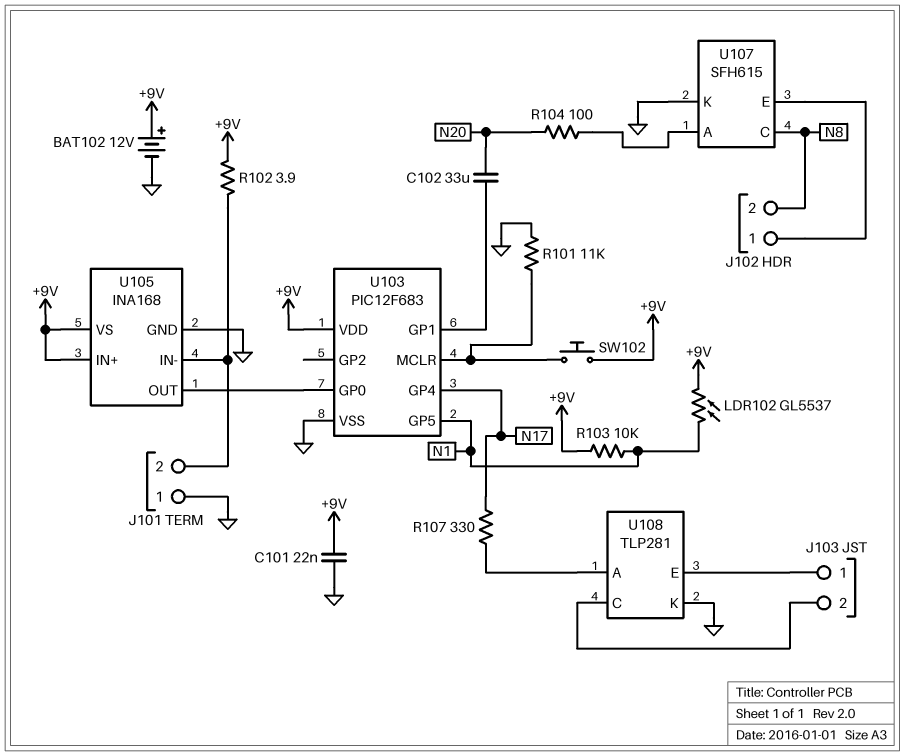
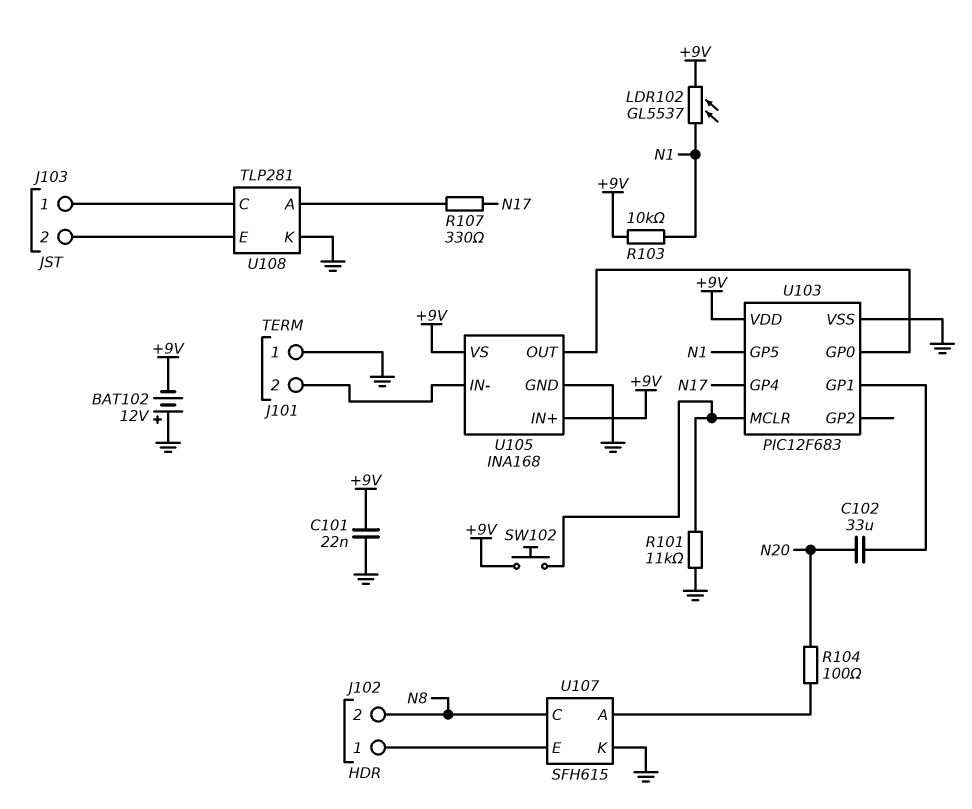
BAT102: 12V (plus +9V, minus GND) -> 12V (plus GND, minus +9V)
R102: 3.9 (+9V, J101/2) -> none
U108 pin C: J103/2 -> J103/1
U108 pin E: J103/1 -> J103/2

